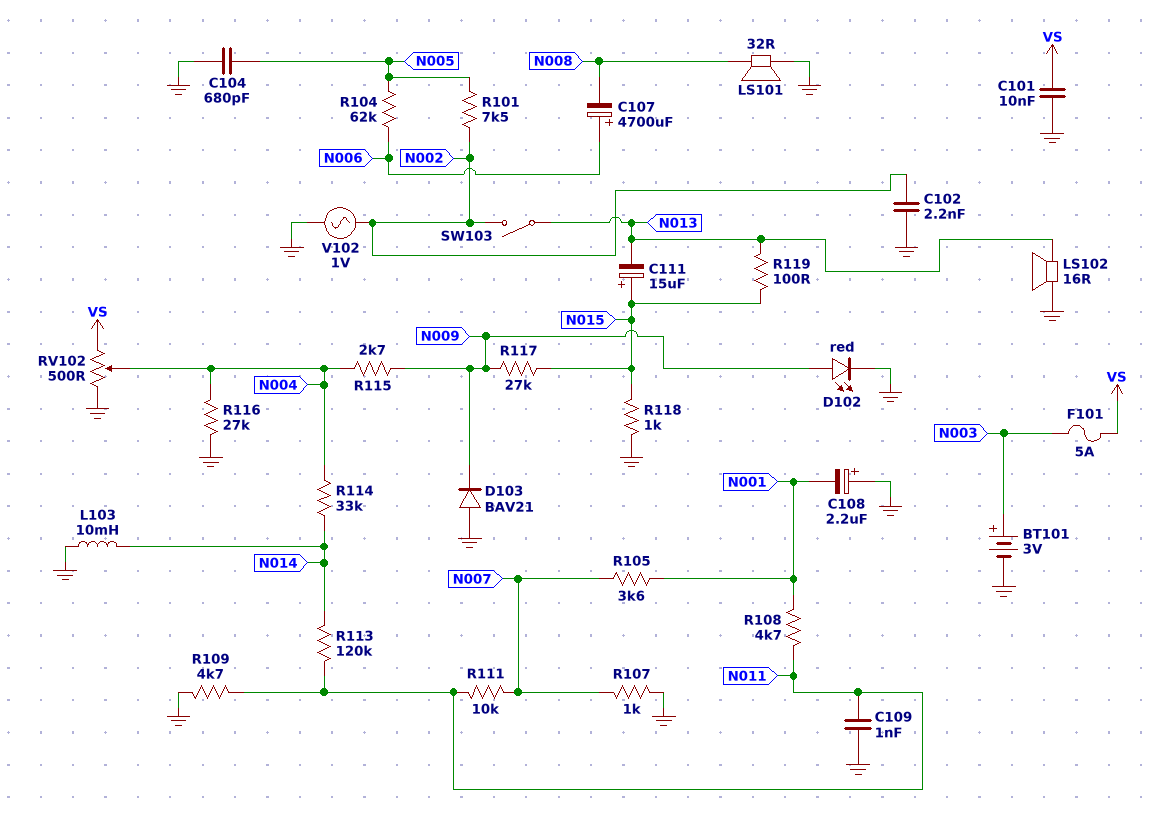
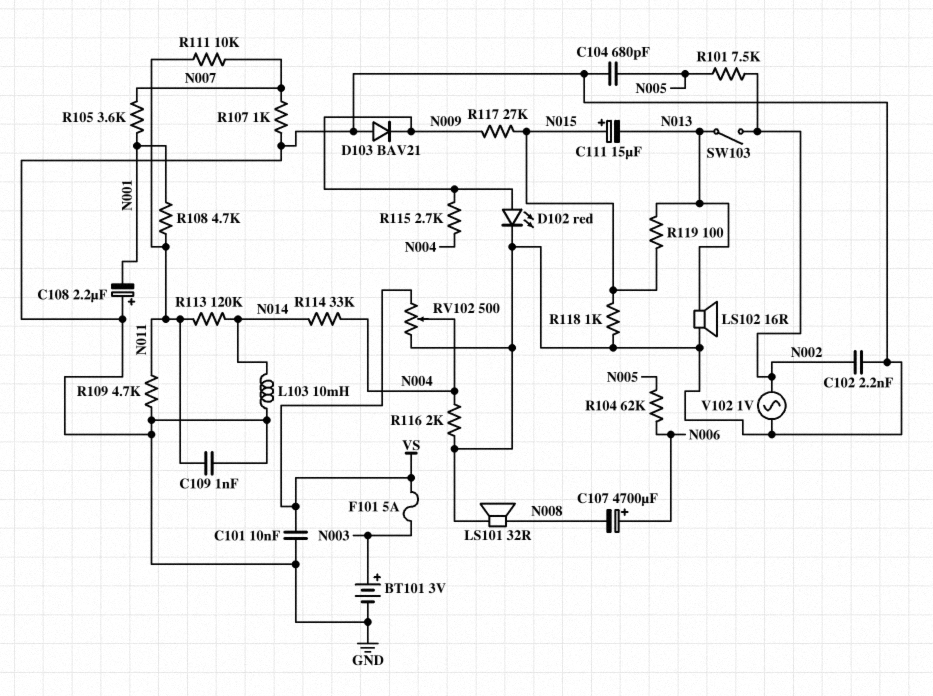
R116: 27k (GND, N004) -> 2k (GND, N004)

